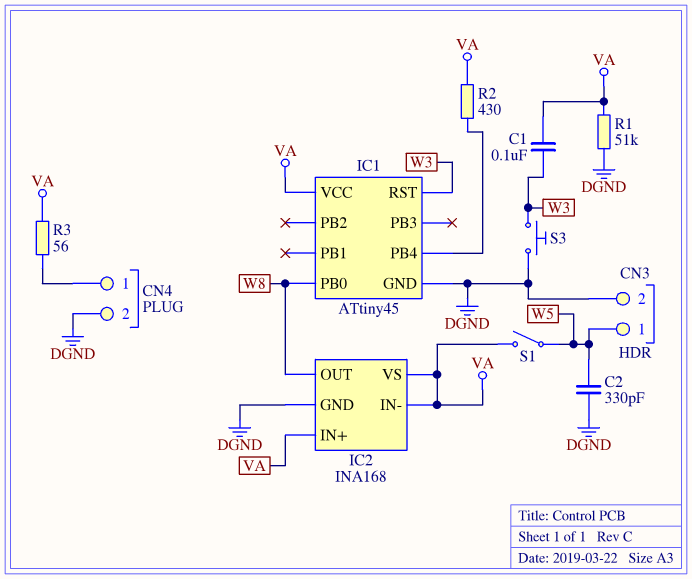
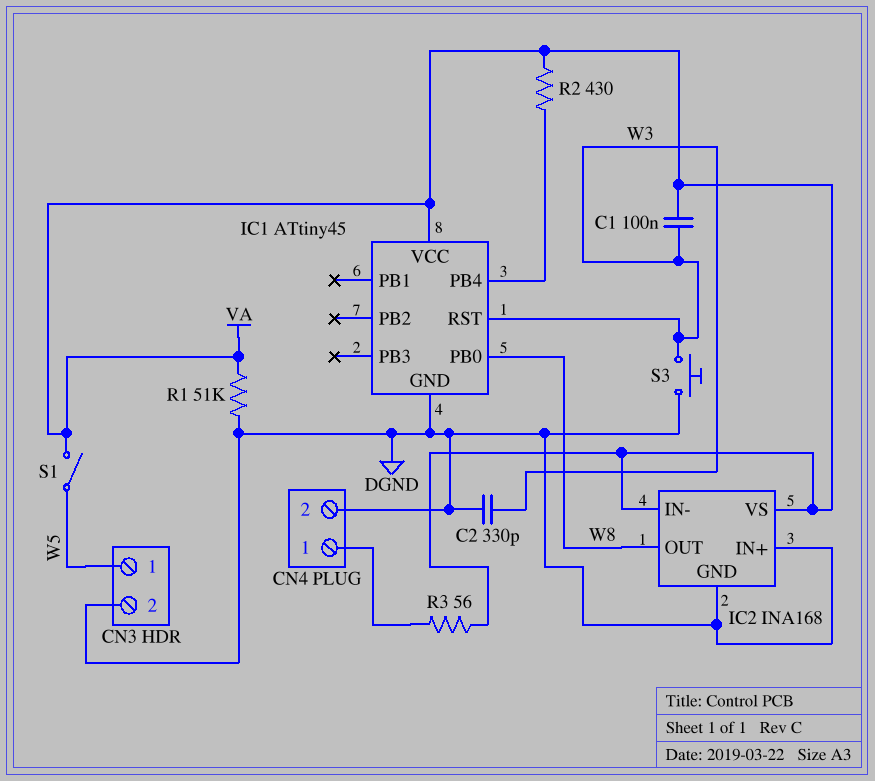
C2: 330pF (DGND, W5) -> 330pF (DGND, W3)
IC2 pin IN+: VA -> DGND

